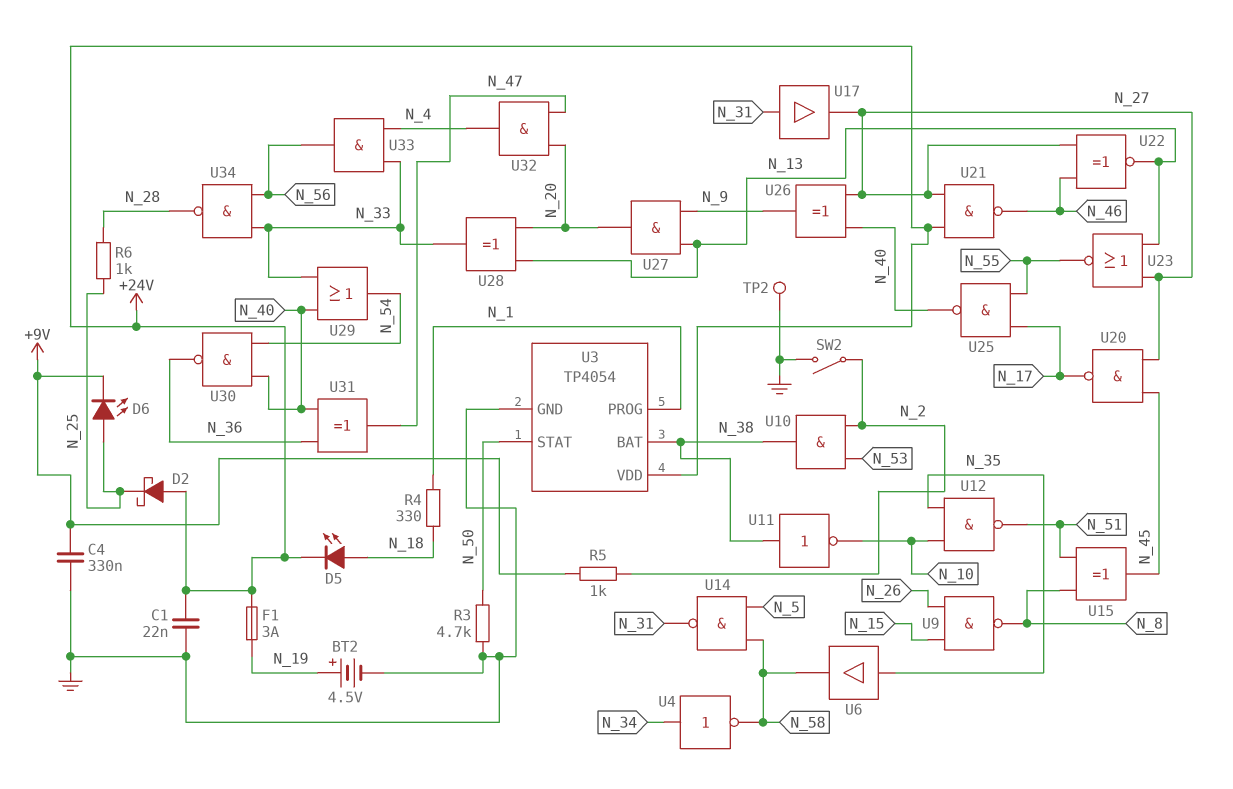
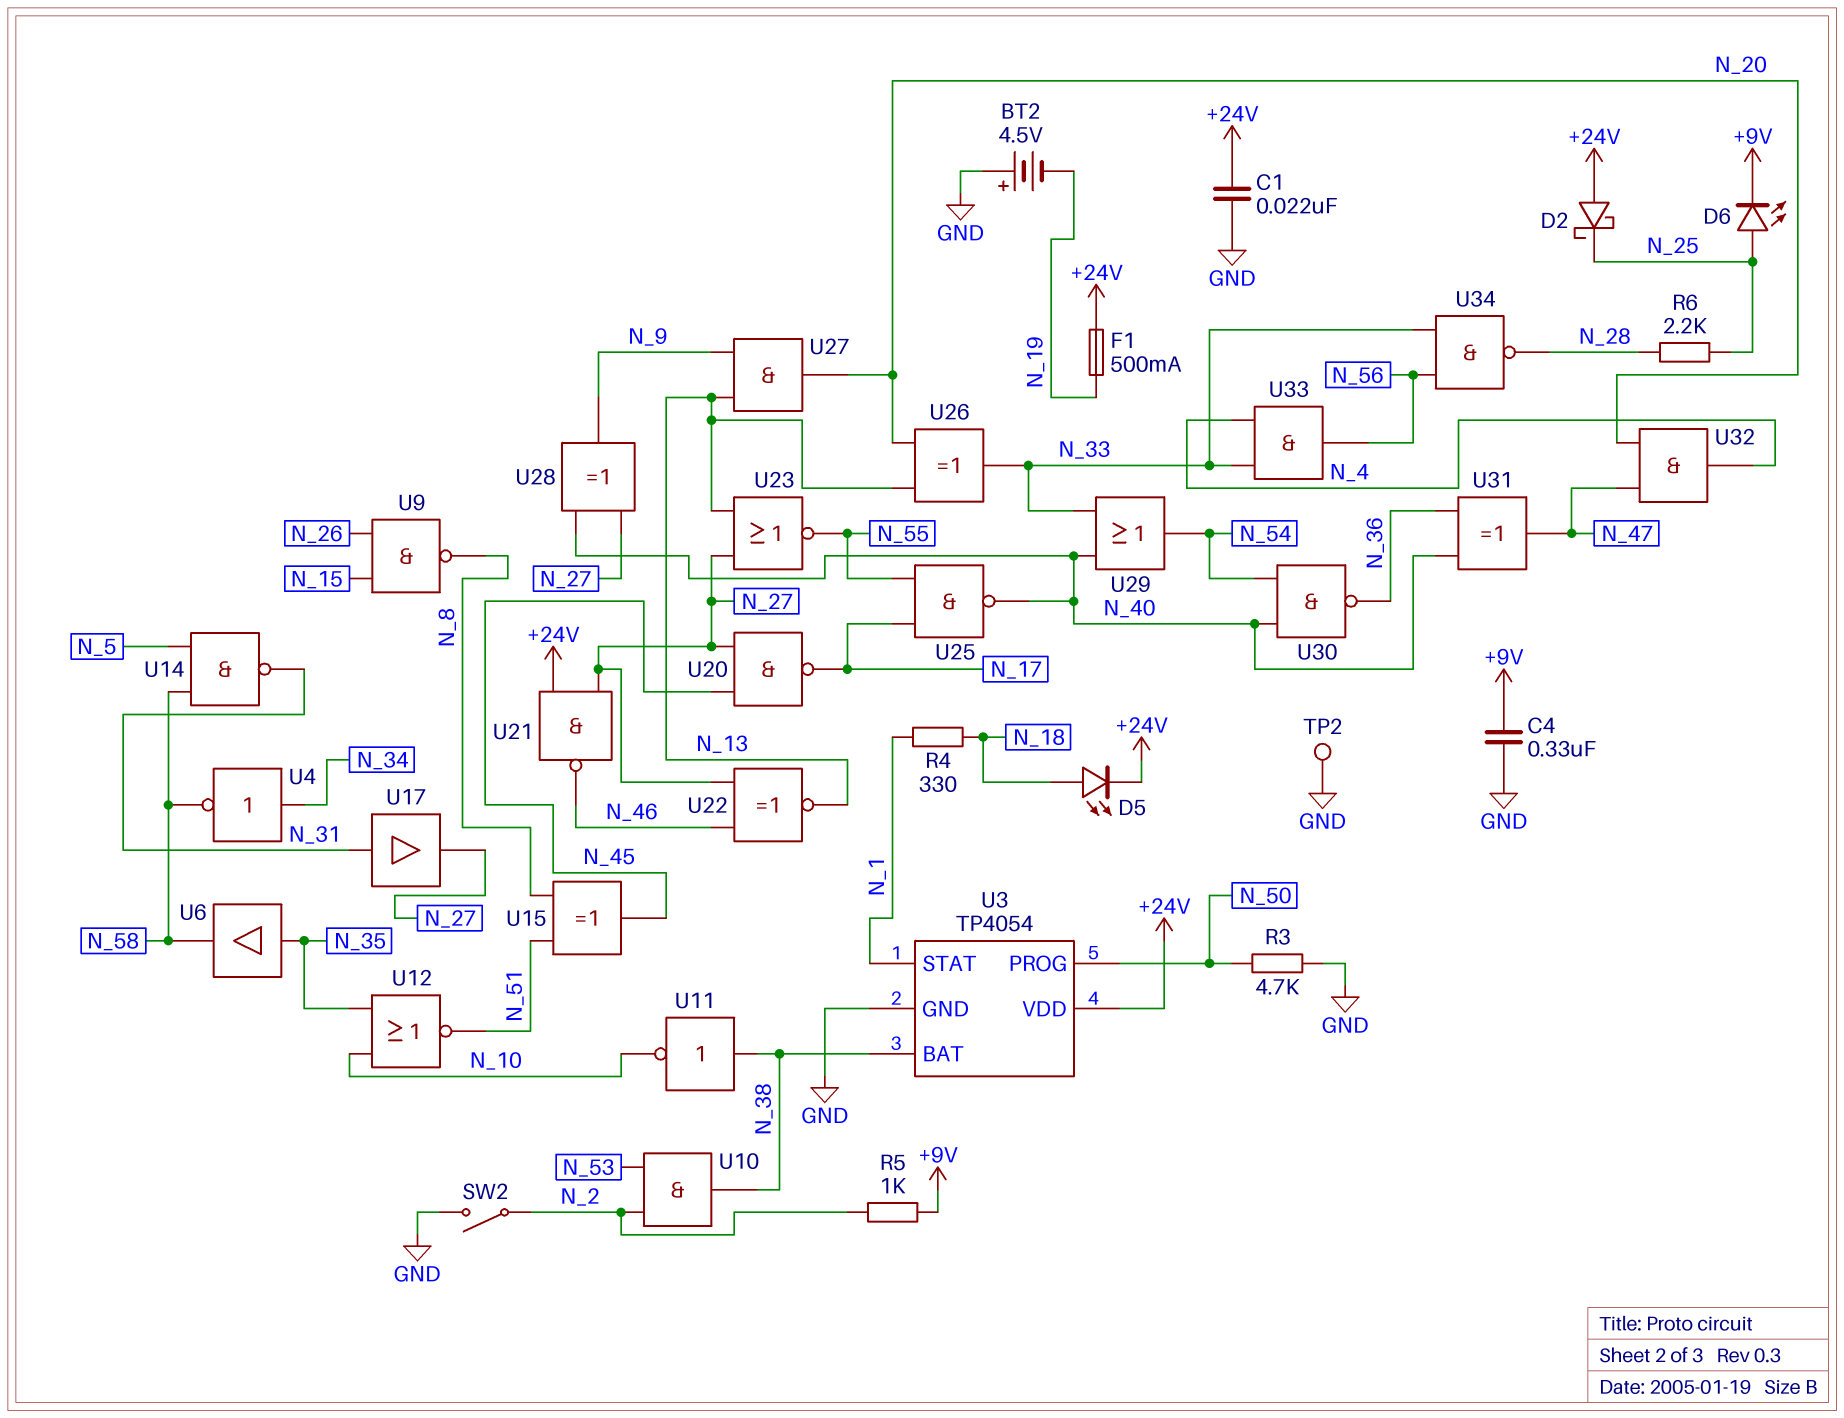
BT2: 4.5V (plus N_19, minus GND) -> 4.5V (plus GND, minus N_19)
F1: 3A (+24V, N_19) -> 500mA (+24V, N_19)
R6: 1k (N_25, N_28) -> 2.2k (N_25, N_28)
U3 pin PROG: N_1 -> N_50
U3 pin STAT: N_50 -> N_1
U12: NAND (in N_10, in N_35, out N_51) -> NOR (in N_10, in N_35, out N_51)
U26: XOR (in N_27, in N_40, out N_9) -> XOR (in N_13, in N_20, out N_33)
U28: XOR (in N_13, in N_20, out N_33) -> XOR (in N_27, in N_40, out N_9)

